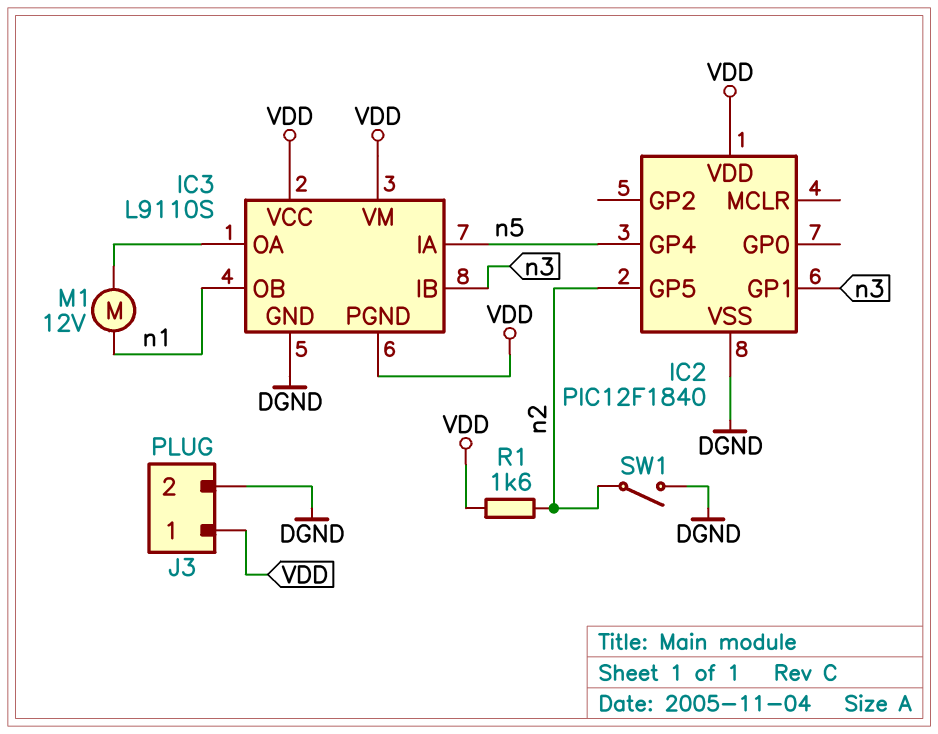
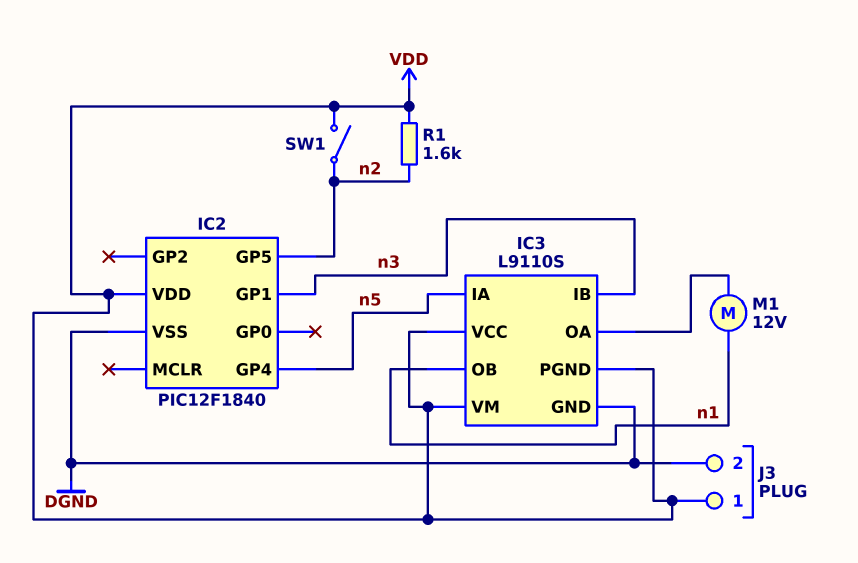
SW1: switch (DGND, n2) -> switch (VDD, n2)

